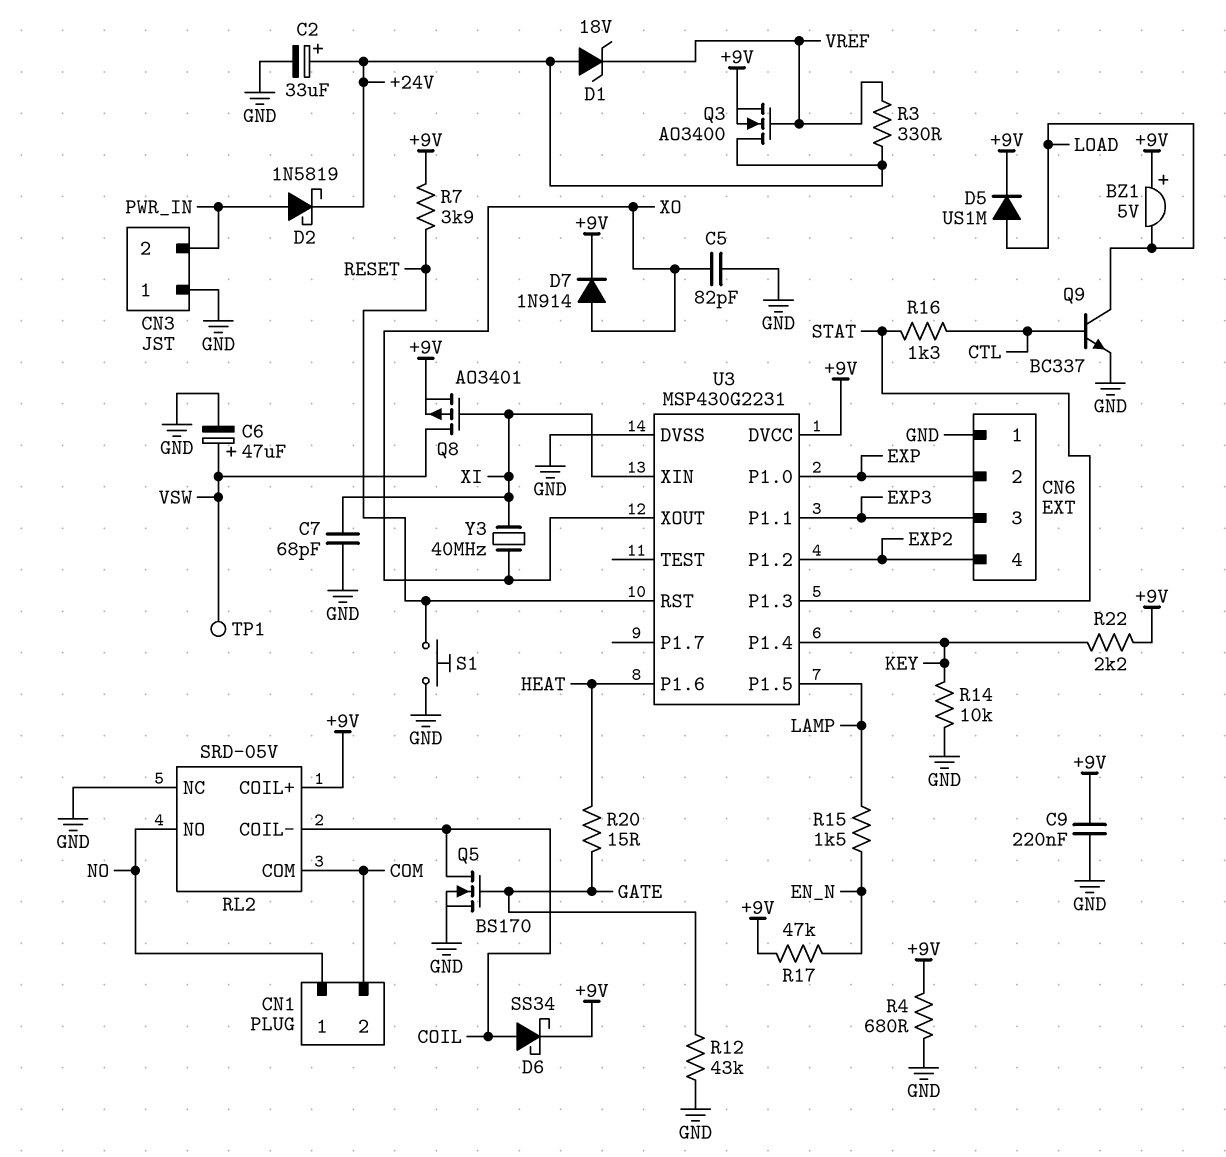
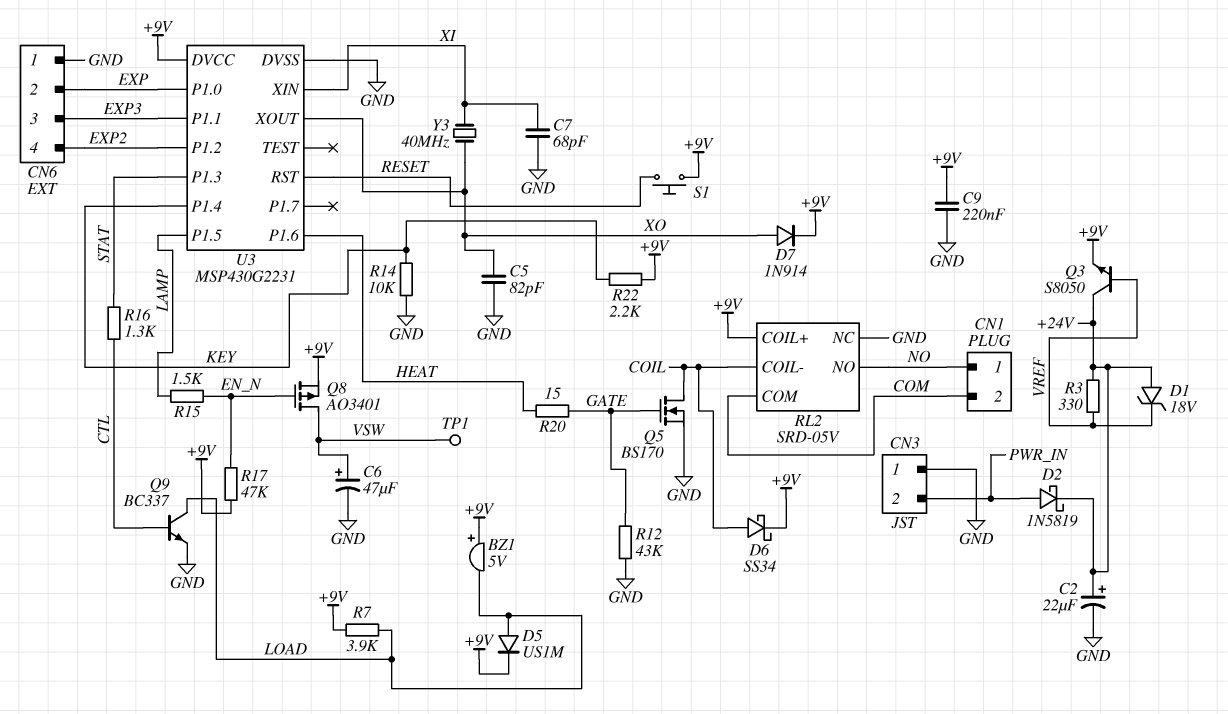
C2: 33uF (plus +24V, minus GND) -> 22uF (plus +24V, minus GND)
Q3: NMOS AO3400 (G VREF, D +24V, S +9V) -> NPN S8050 (B VREF, C +24V, E +9V)
Q8: PMOS AO3401 (G XI, D VSW, S +9V) -> PMOS AO3401 (G EN_N, D VSW, S +9V)
R4: 680 (+9V, GND) -> none
R7: 3.9k (+9V, RESET) -> 3.9k (+9V, LOAD)
S1: button (GND, RESET) -> button (+9V, RESET)

